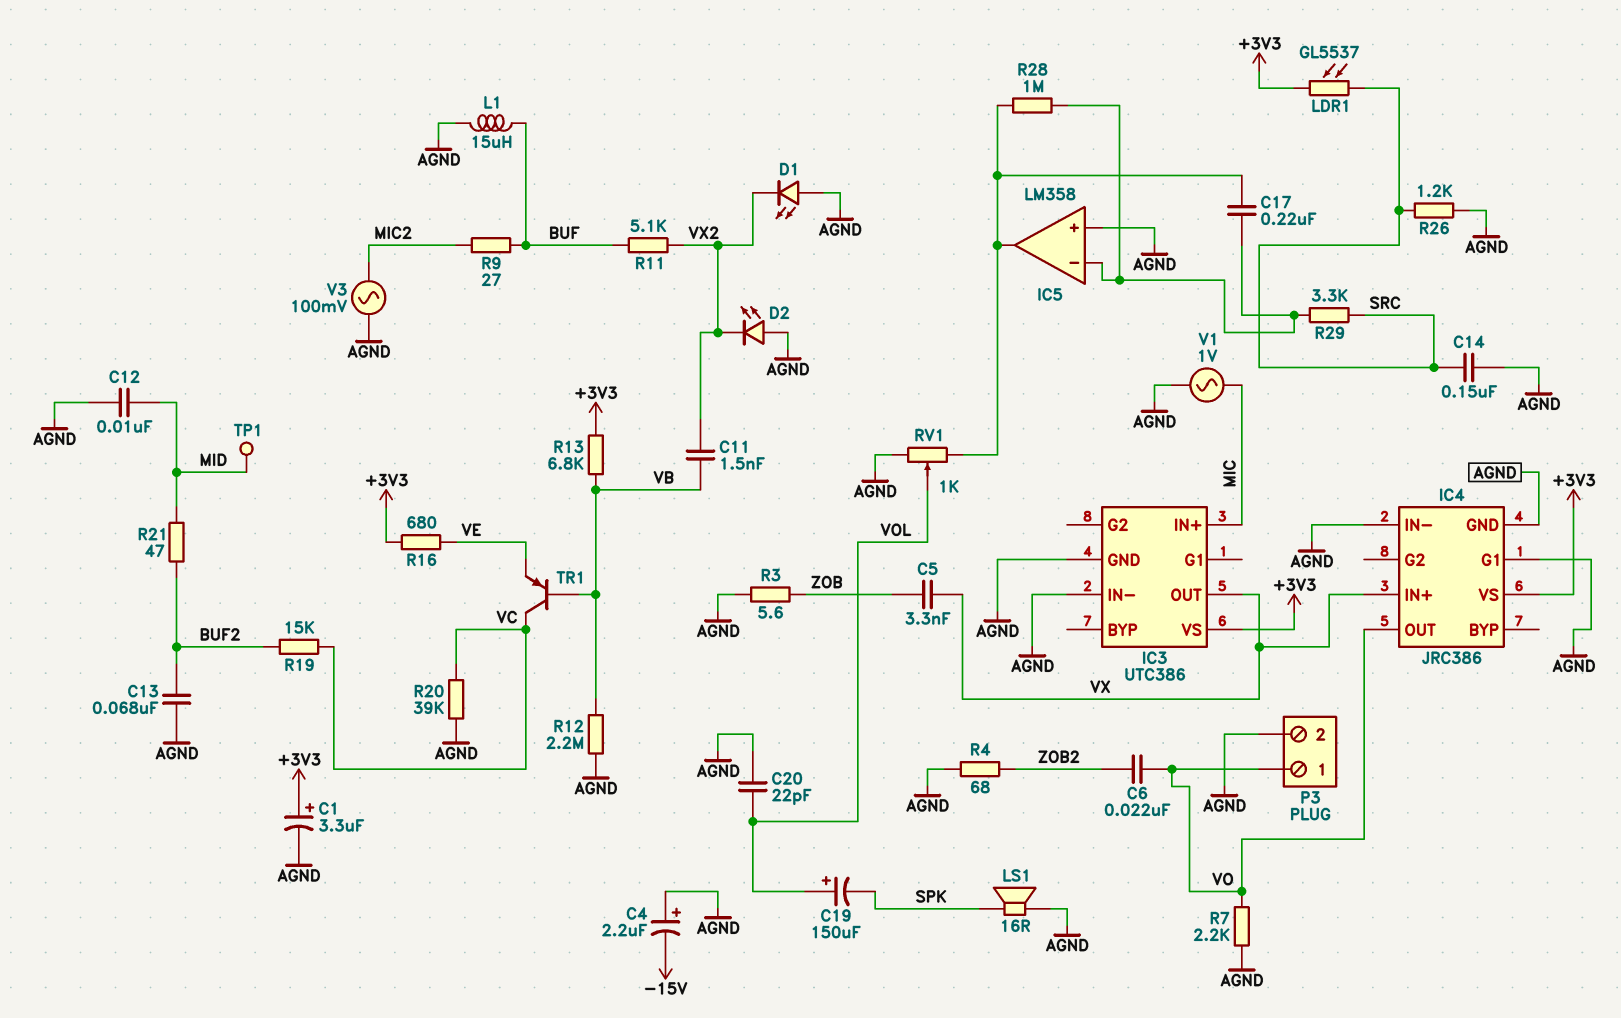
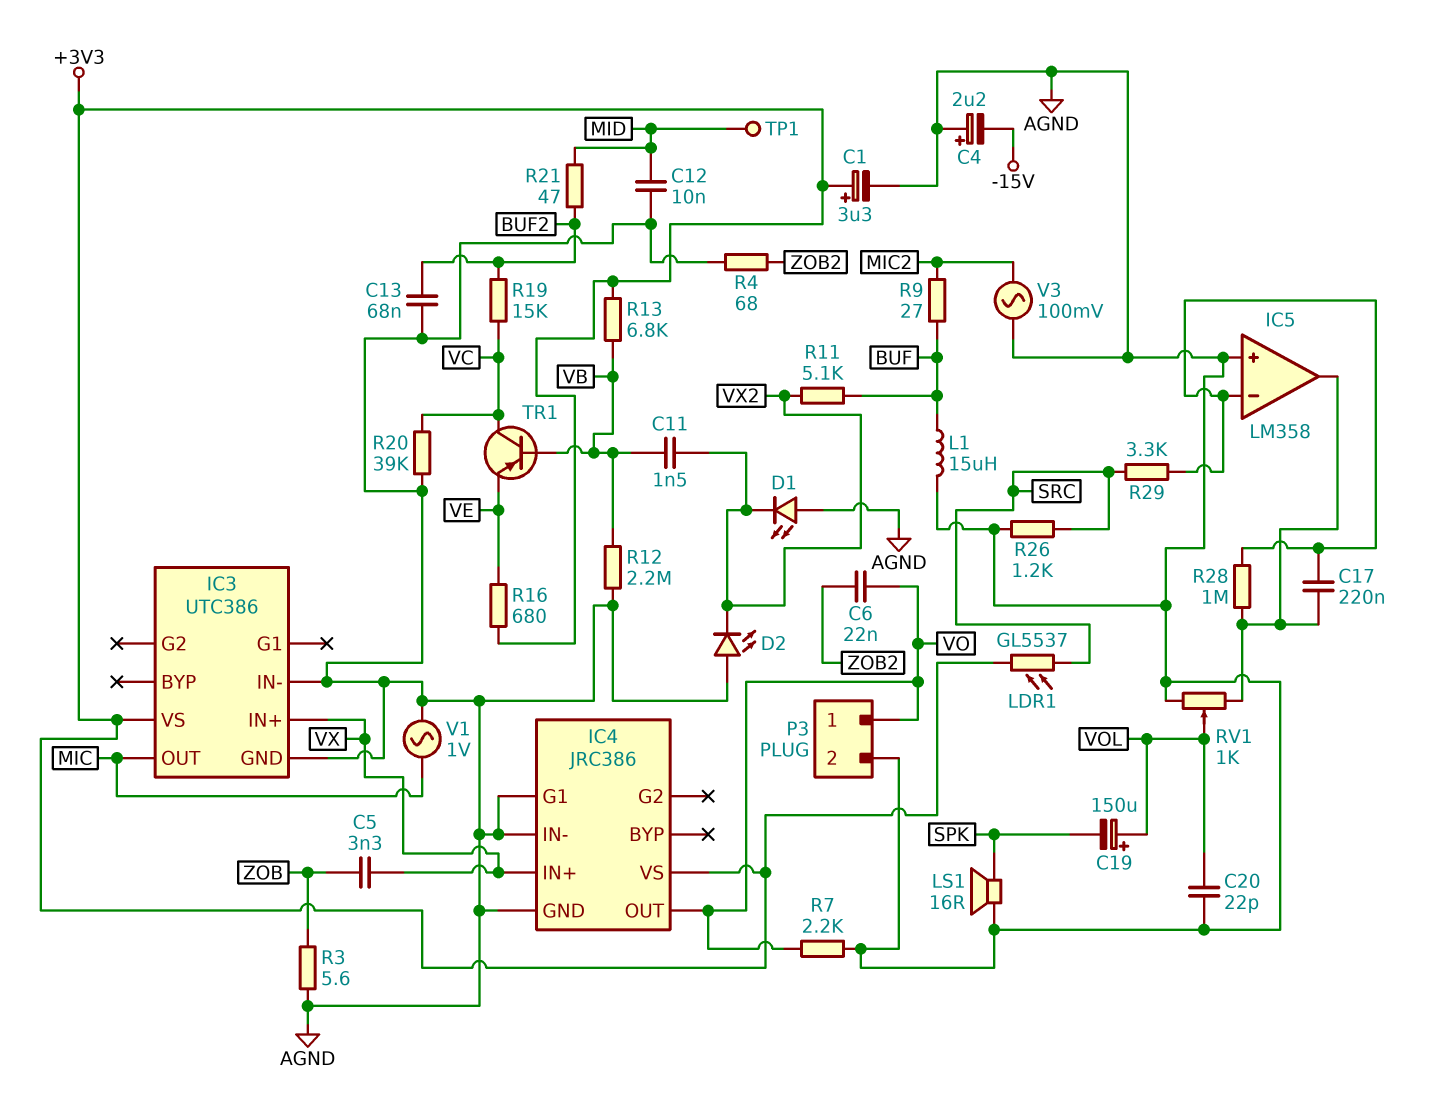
C14: 150nF (AGND, SRC) -> none
IC3 pin IN+: MIC -> VX
IC3 pin OUT: VX -> MIC

